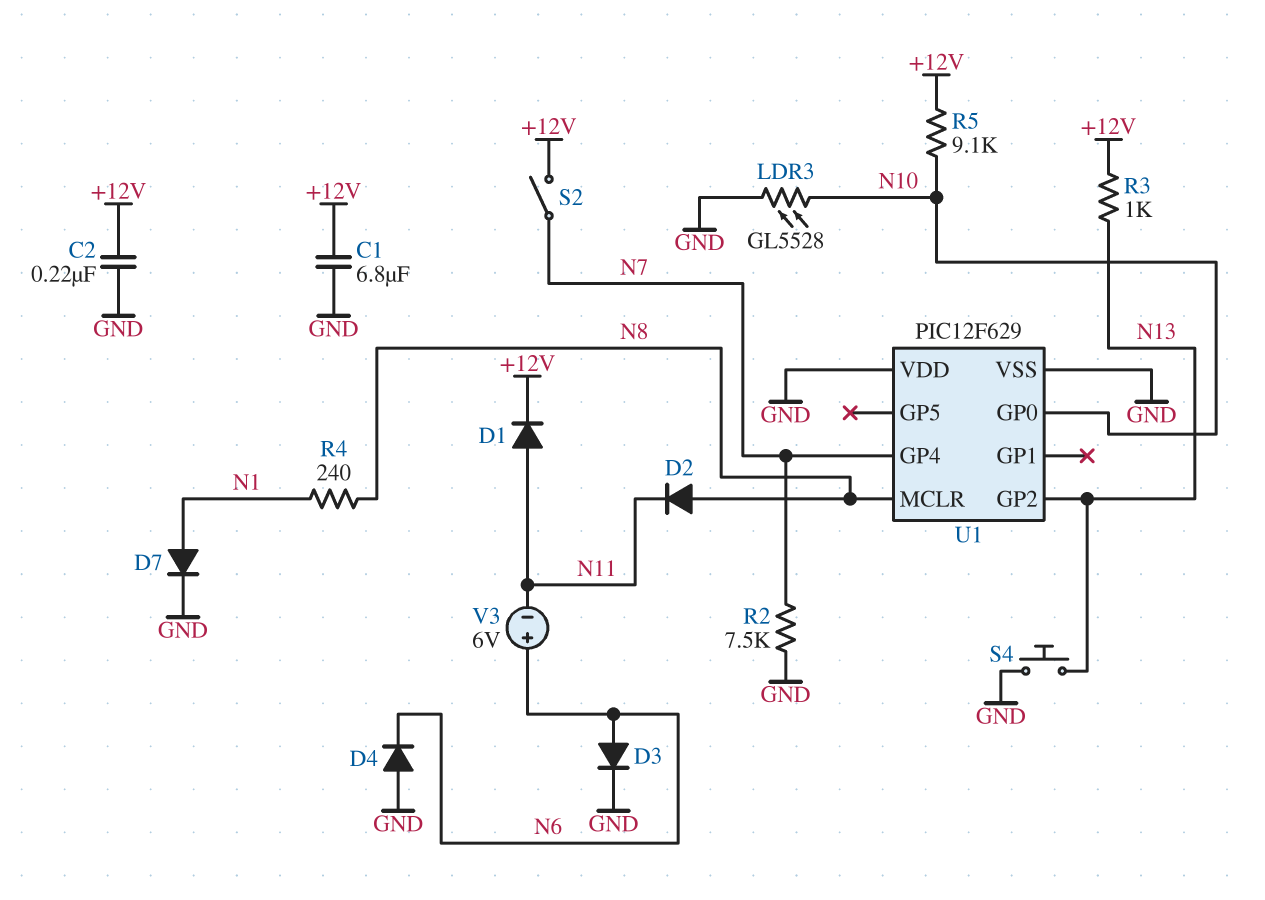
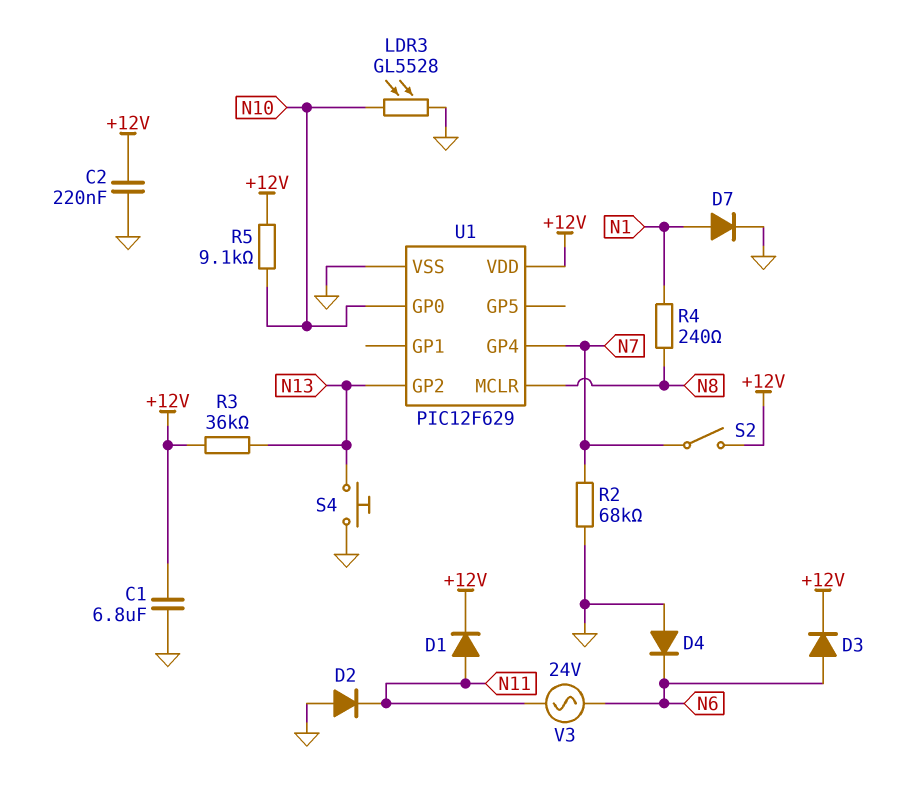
D2: diode (A N8, K N11) -> diode (A GND, K N11)
D3: diode (A N6, K GND) -> diode (A N6, K +12V)
R2: 7.5k (GND, N7) -> 68k (GND, N7)
R3: 1k (+12V, N13) -> 36k (+12V, N13)
U1 pin VDD: GND -> +12V
V3: 6V (plus N6, minus N11) -> AC 24V (N6, N11)

